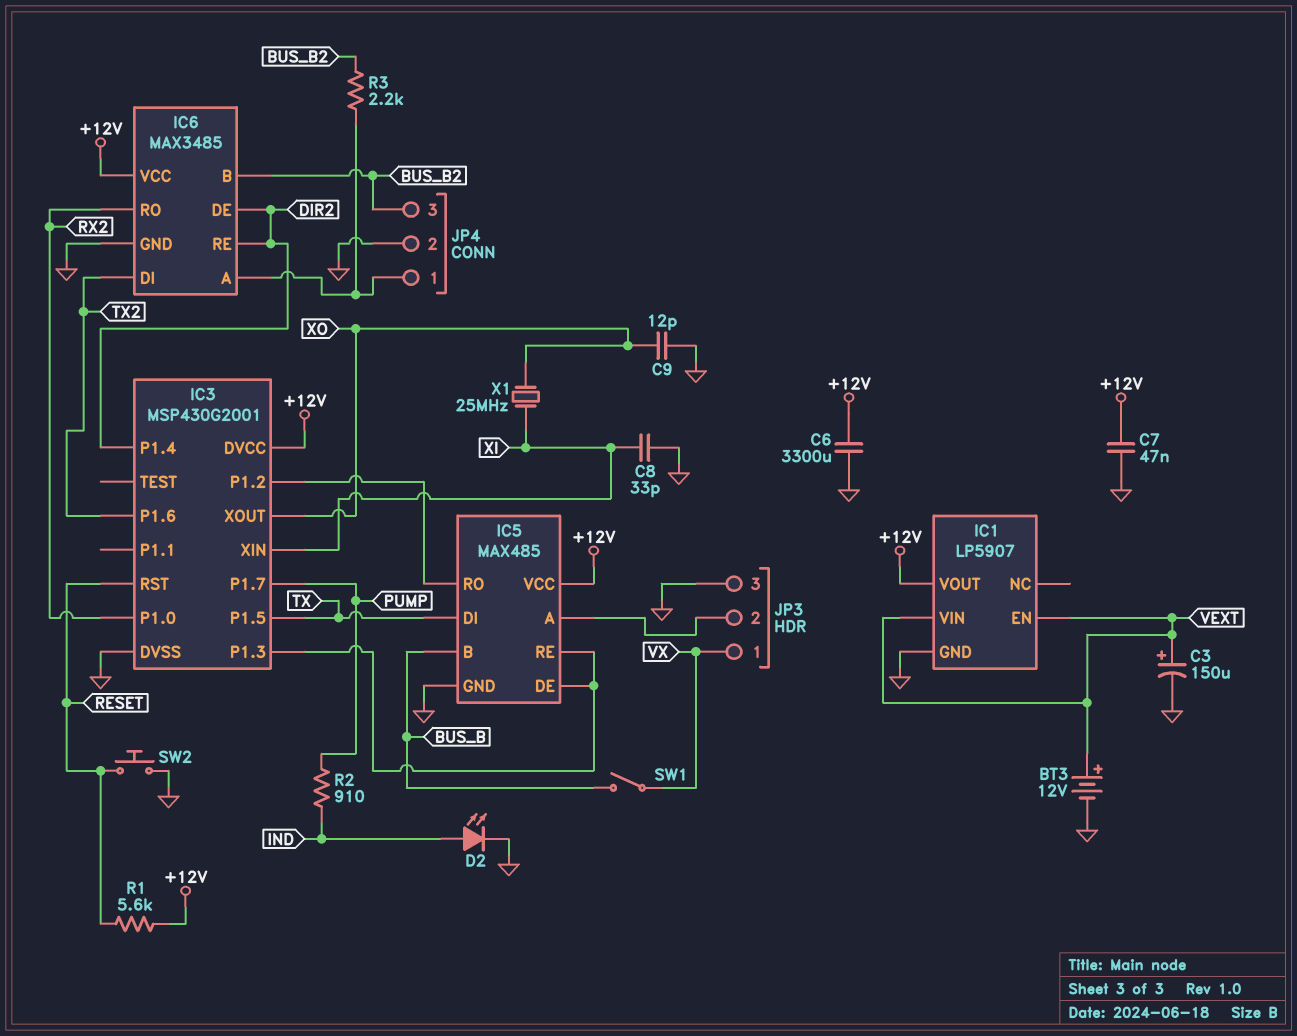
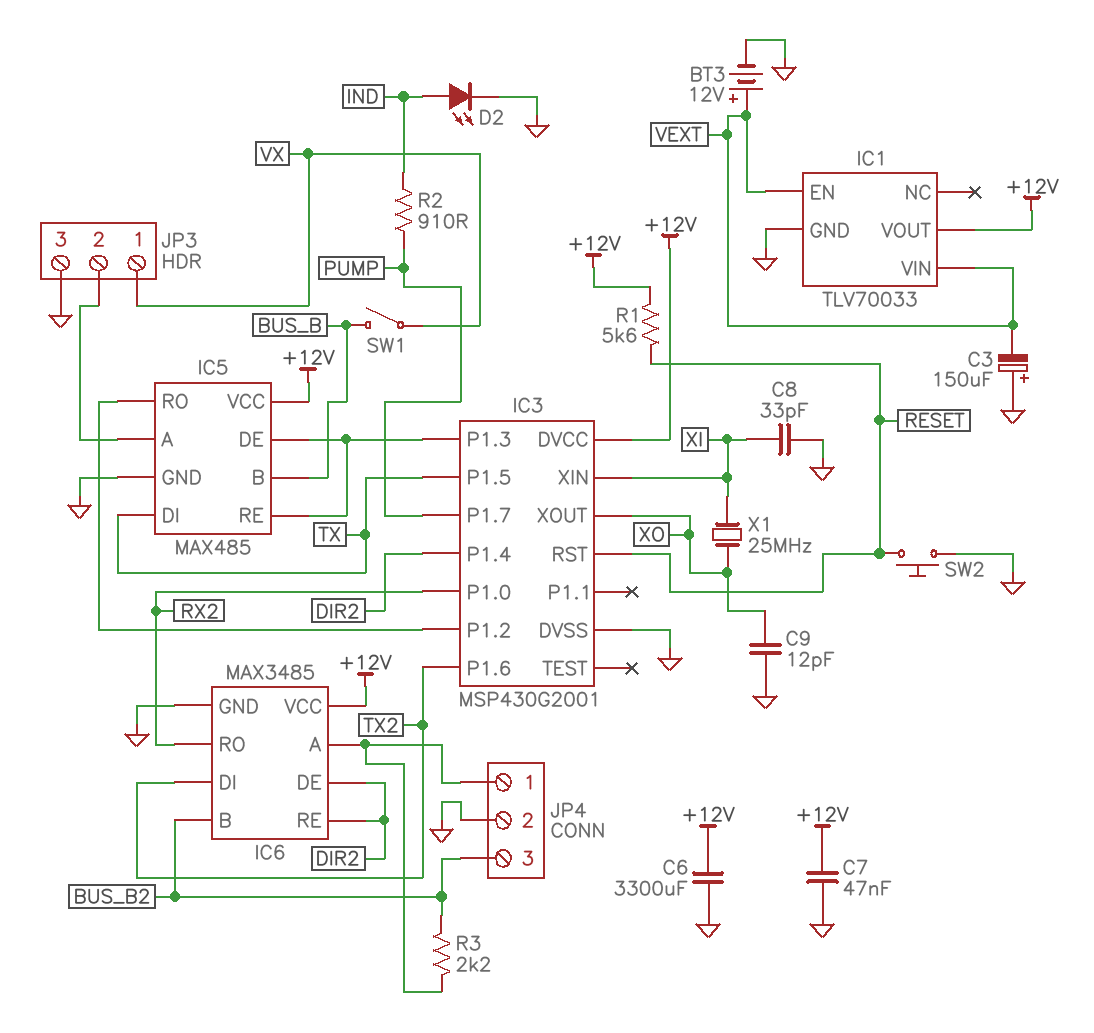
C3: 150uF (plus VEXT, minus GND) -> 150uF (plus GND, minus VEXT)
IC1: LP5907 -> TLV70033

